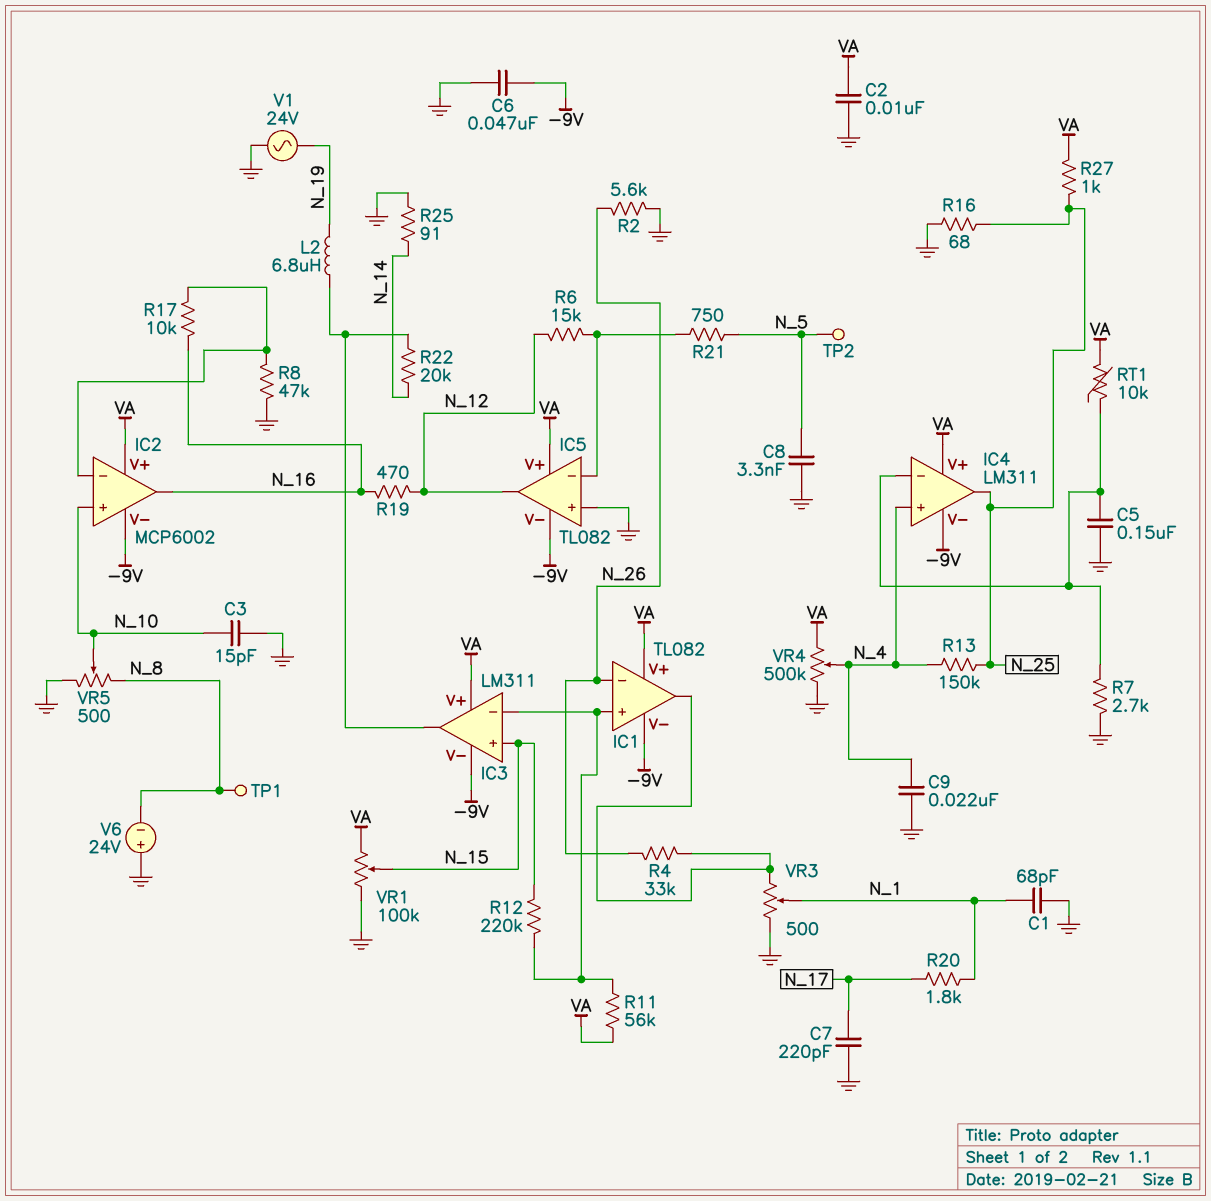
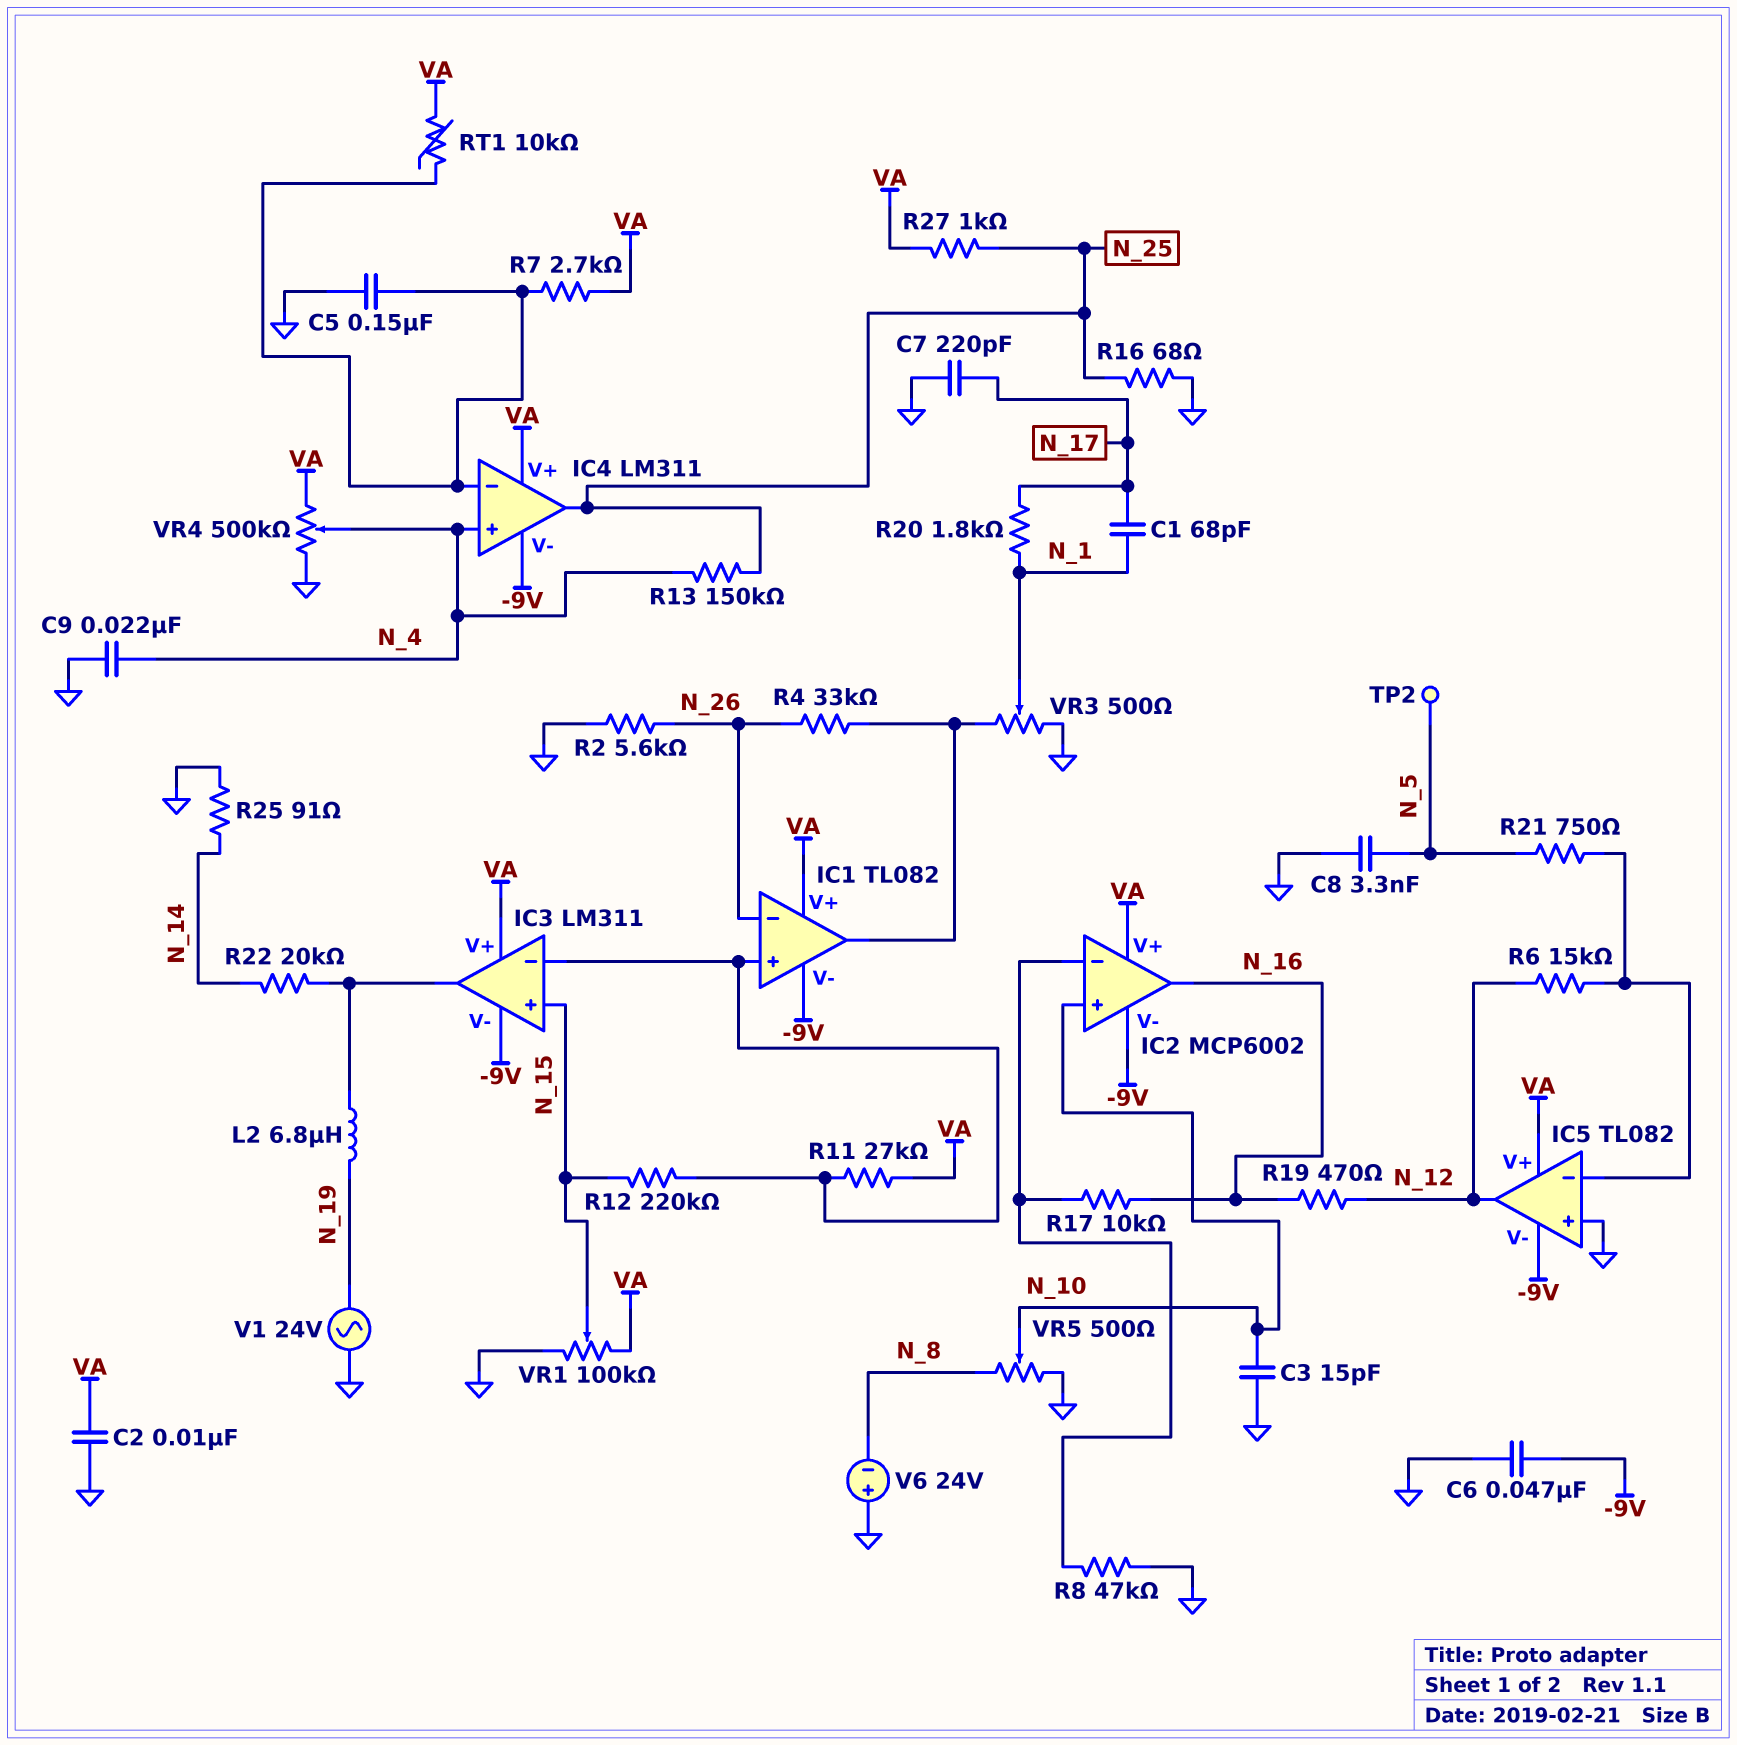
C1: 68pF (GND, N_1) -> 68pF (N_1, N_17)
R7: 2.7k (GND, IC4/in-) -> 2.7k (IC4/in-, VA)
R11: 56k (IC1/in+, VA) -> 27k (IC1/in+, VA)
TP1: test point (N_8) -> none

